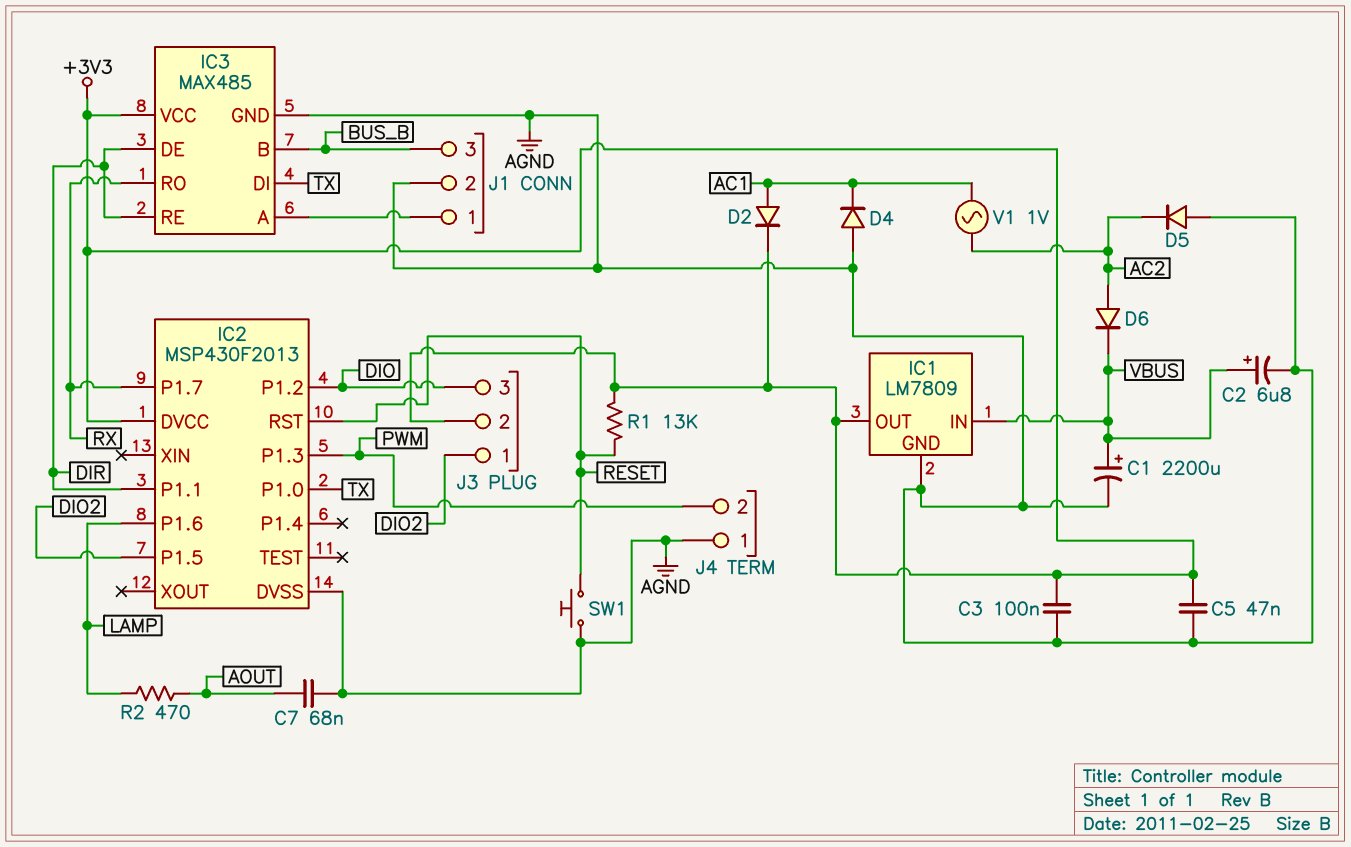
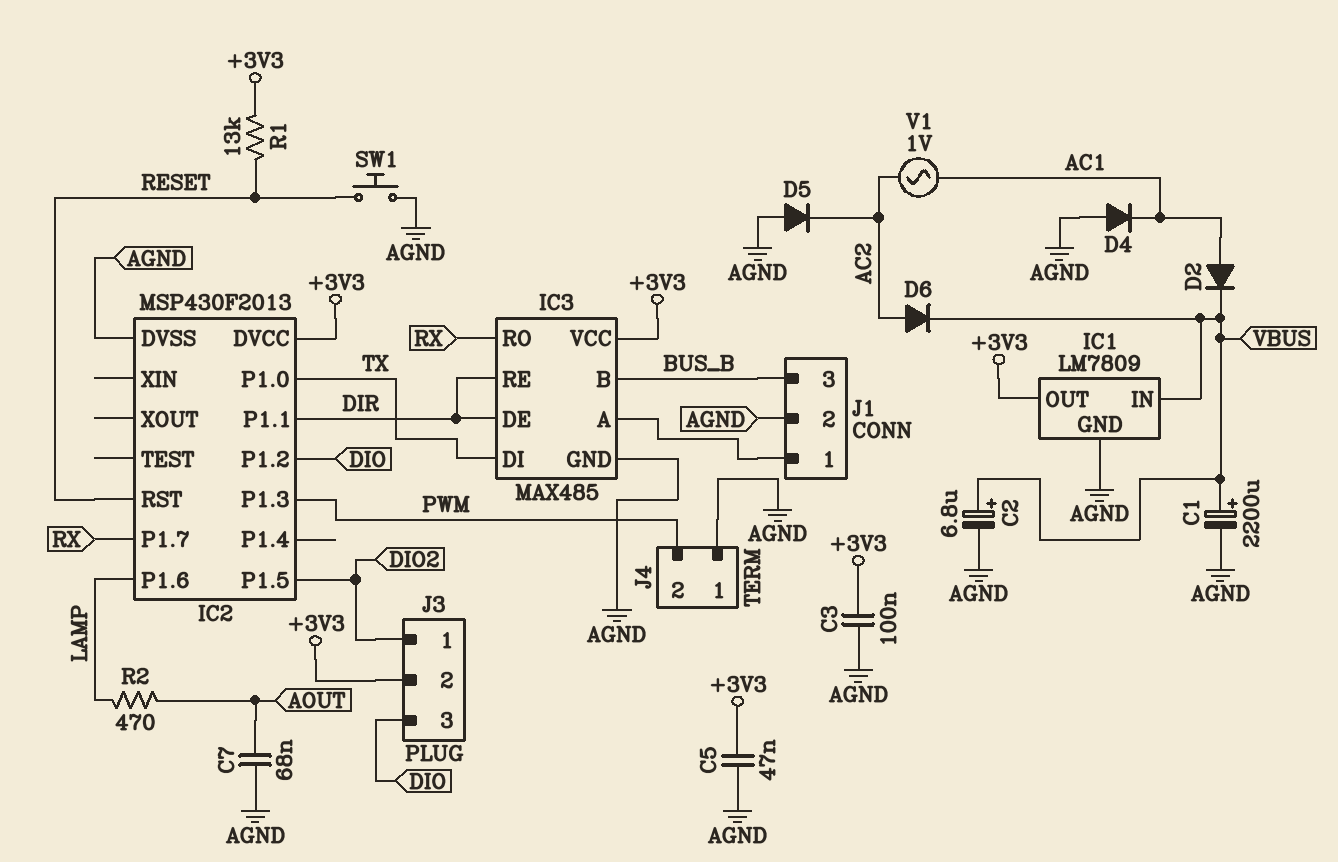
D2: diode (A AC1, K +3V3) -> diode (A AC1, K VBUS)

